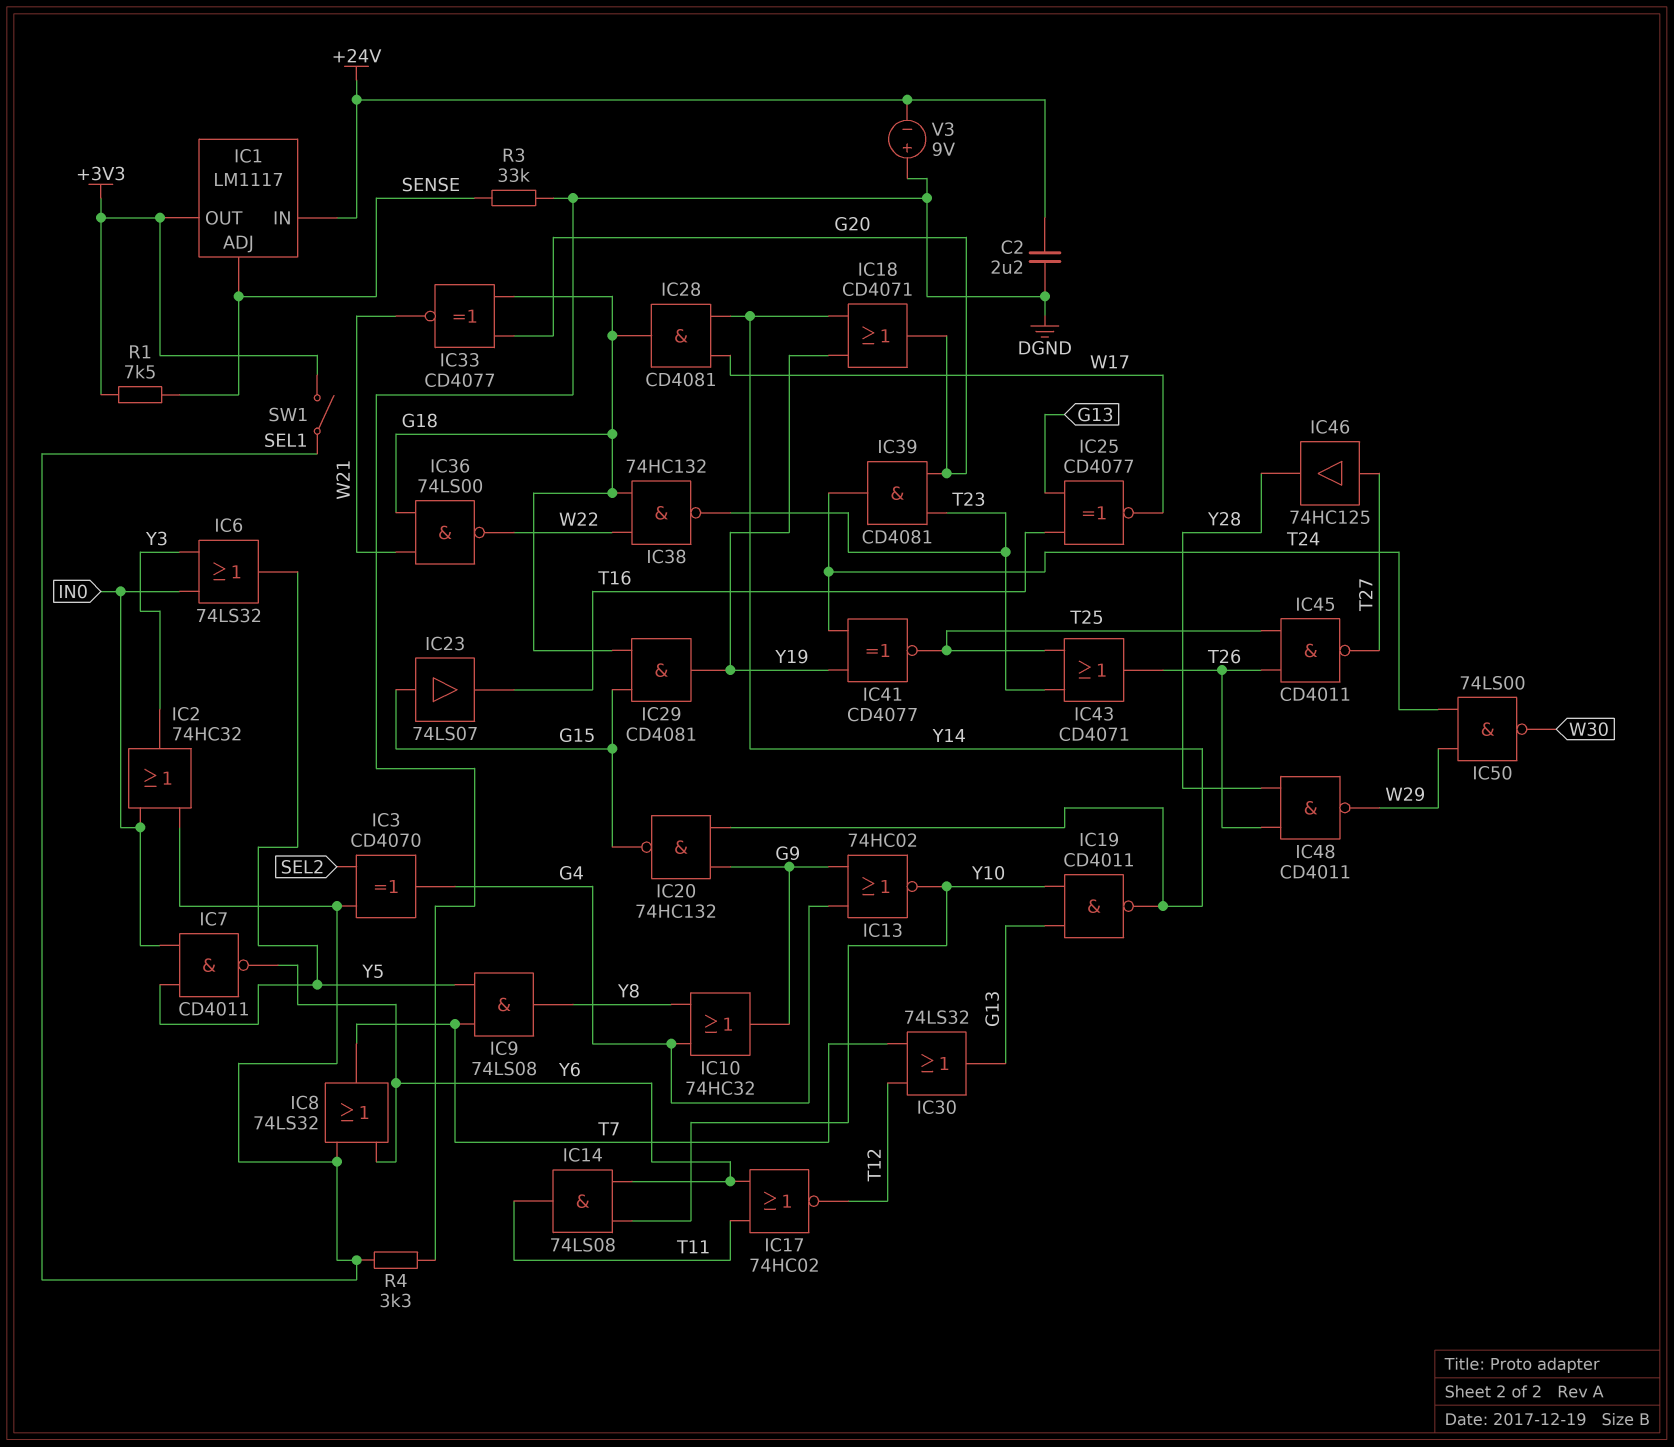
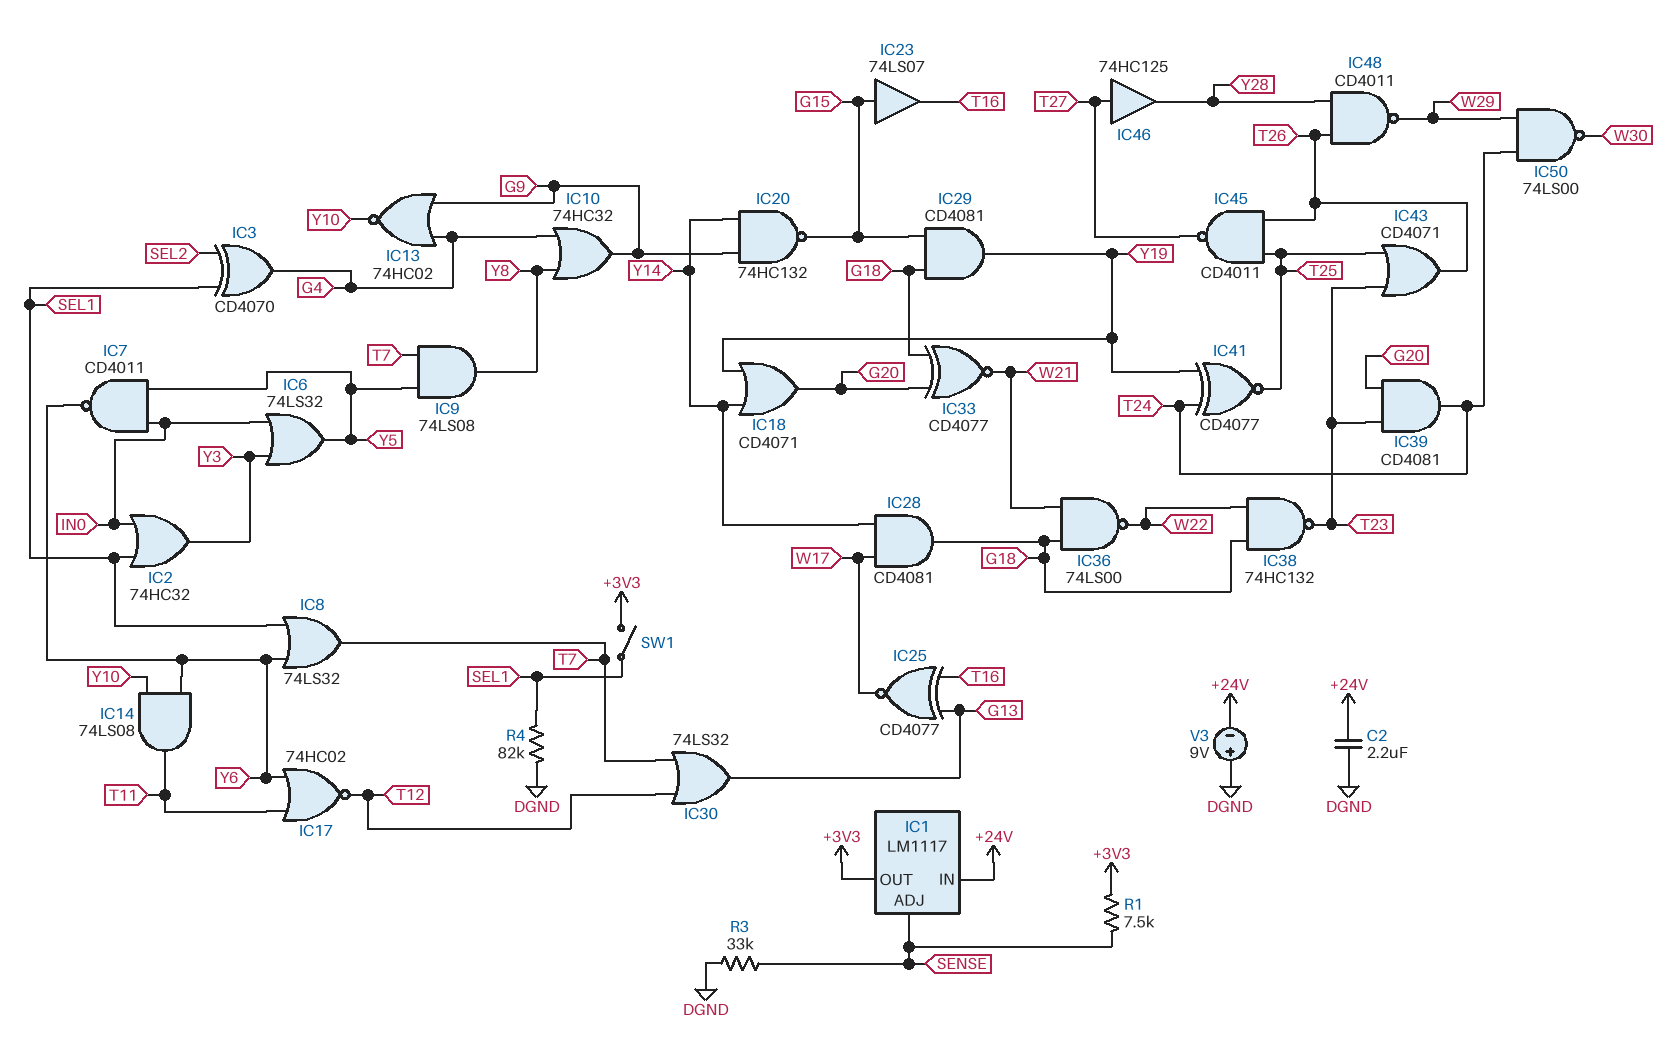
IC19: NAND CD4011 (in G13, in Y10, out Y14) -> none
R4: 3.3k (DGND, SEL1) -> 82k (DGND, SEL1)

